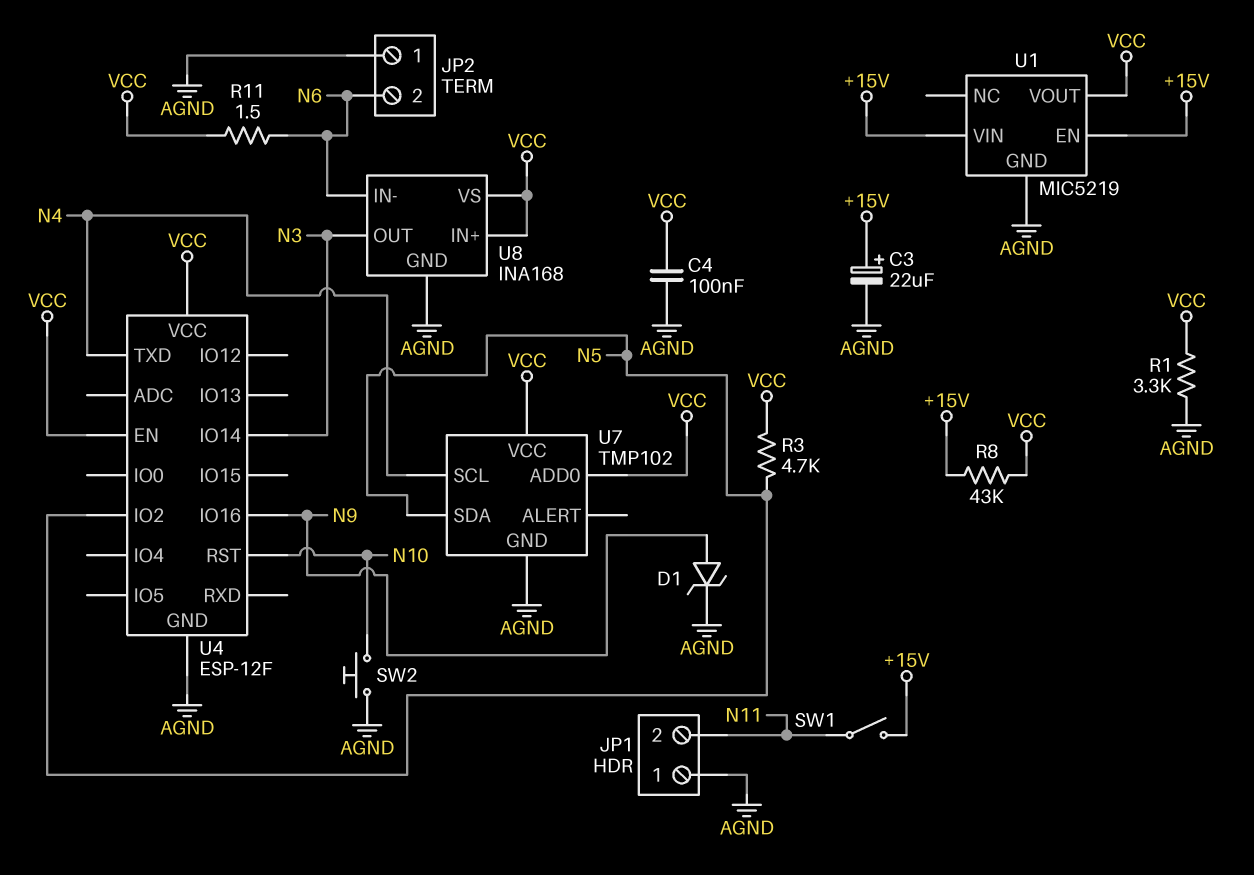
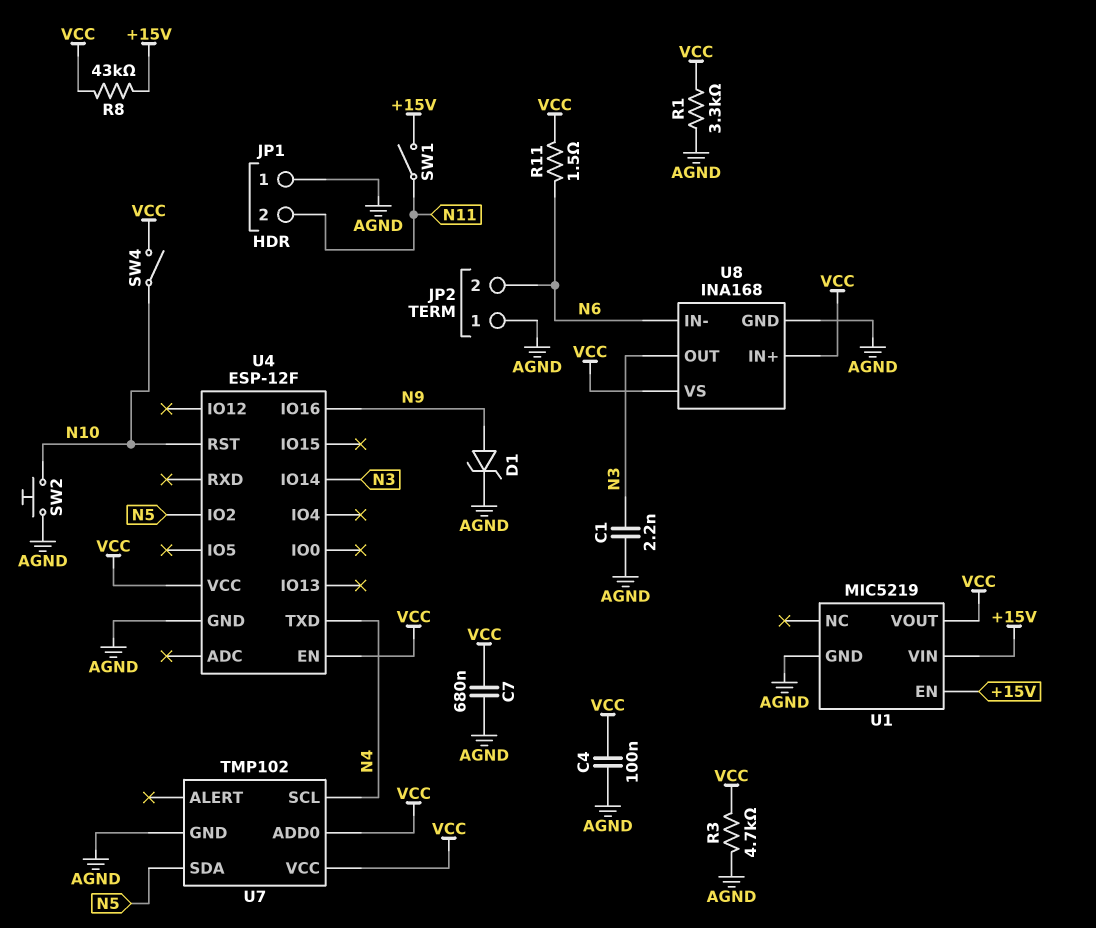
C1: none -> 2.2nF (AGND, N3)
C3: 22uF (plus +15V, minus AGND) -> none
C7: none -> 680nF (AGND, VCC)
R3: 4.7k (N5, VCC) -> 4.7k (AGND, VCC)
SW4: none -> switch (N10, VCC)

